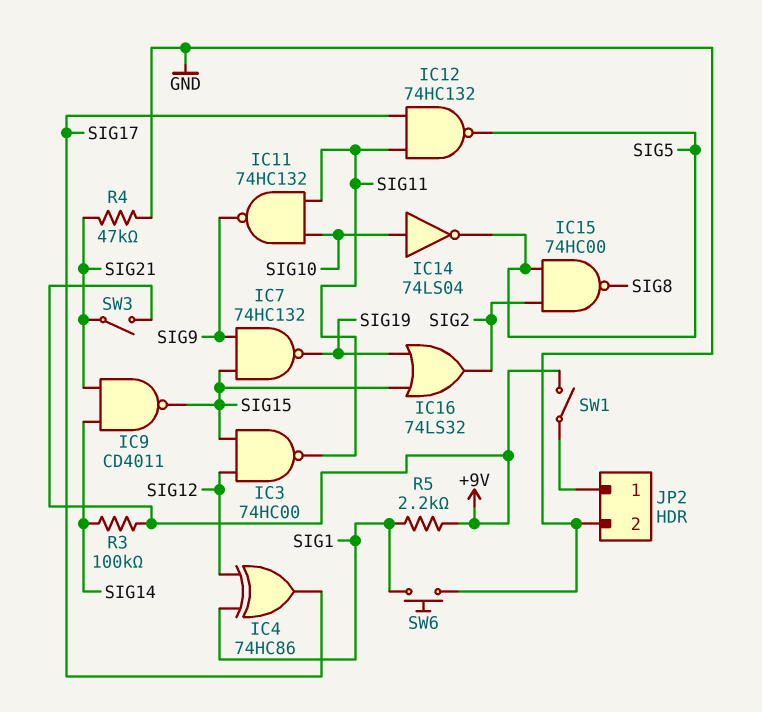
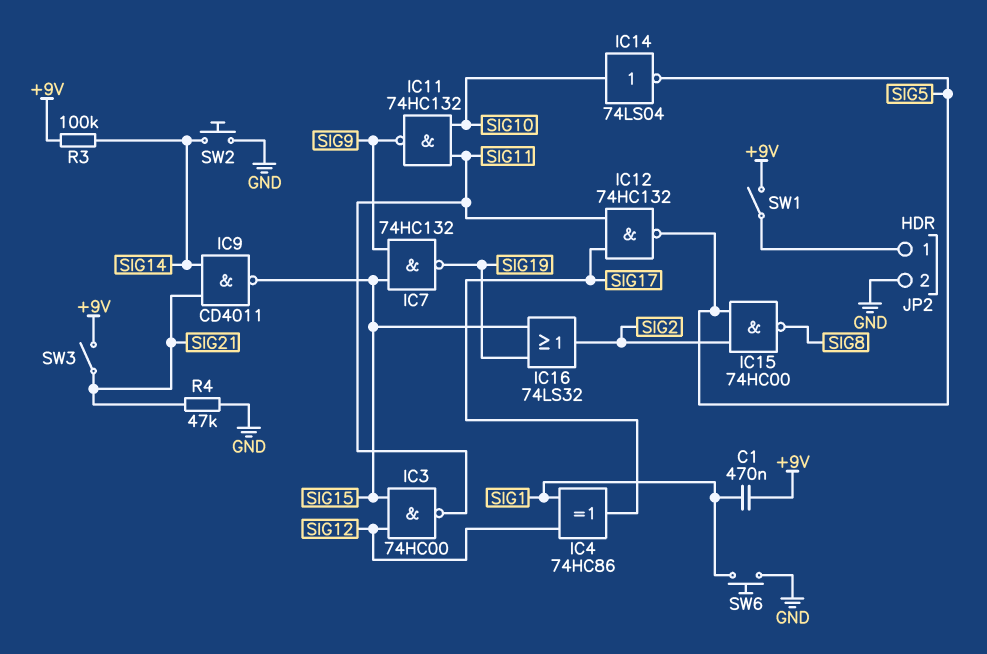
C1: none -> 470nF (+9V, SIG1)
R5: 2.2k (+9V, SIG1) -> none
SW2: none -> button (GND, SIG14)

